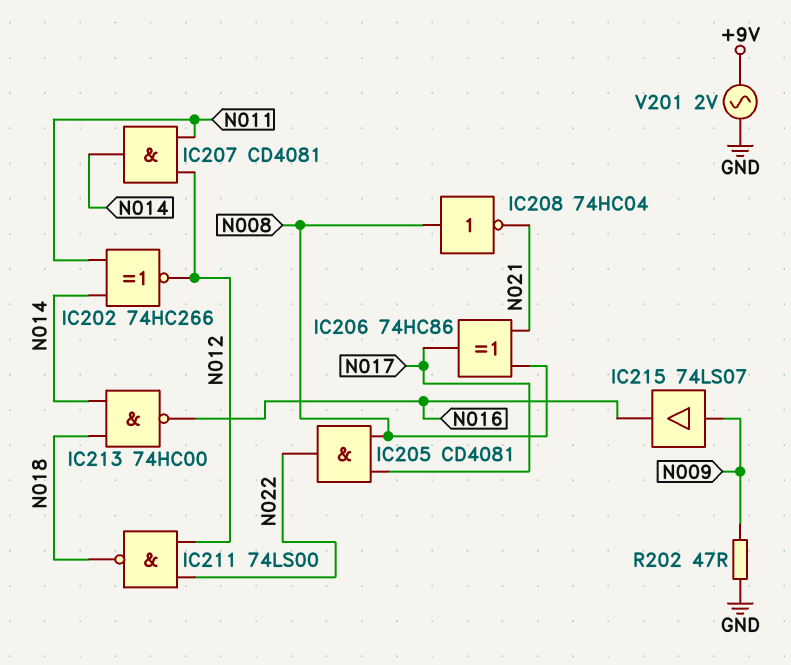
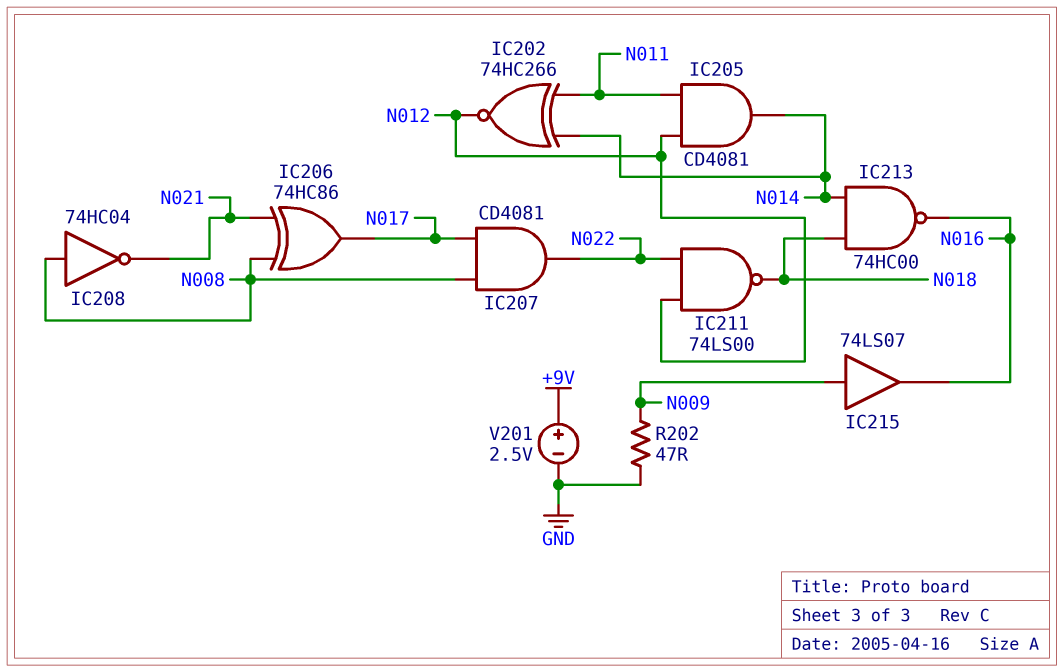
IC205: AND CD4081 (in N008, in N017, out N022) -> AND CD4081 (in N011, in N012, out N014)
IC207: AND CD4081 (in N011, in N012, out N014) -> AND CD4081 (in N008, in N017, out N022)
V201: AC 2V (+9V, GND) -> 2.5V (plus +9V, minus GND)

